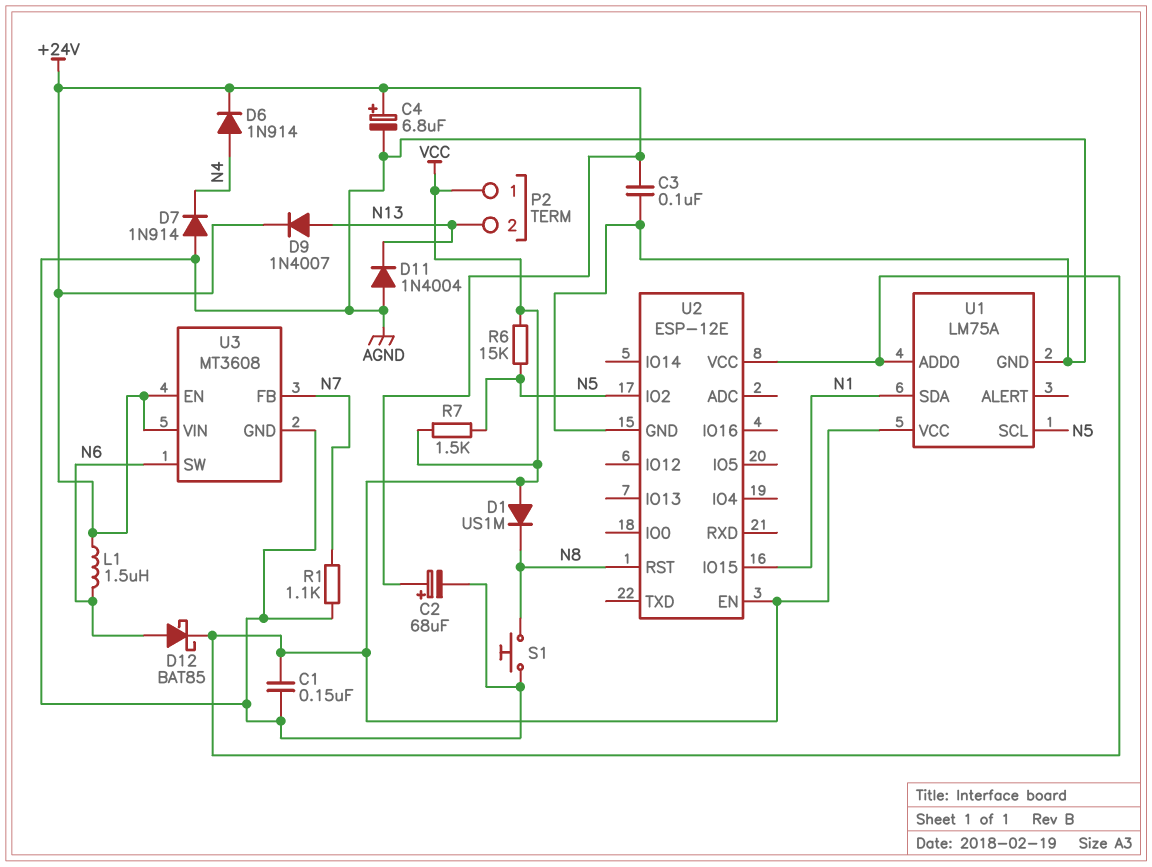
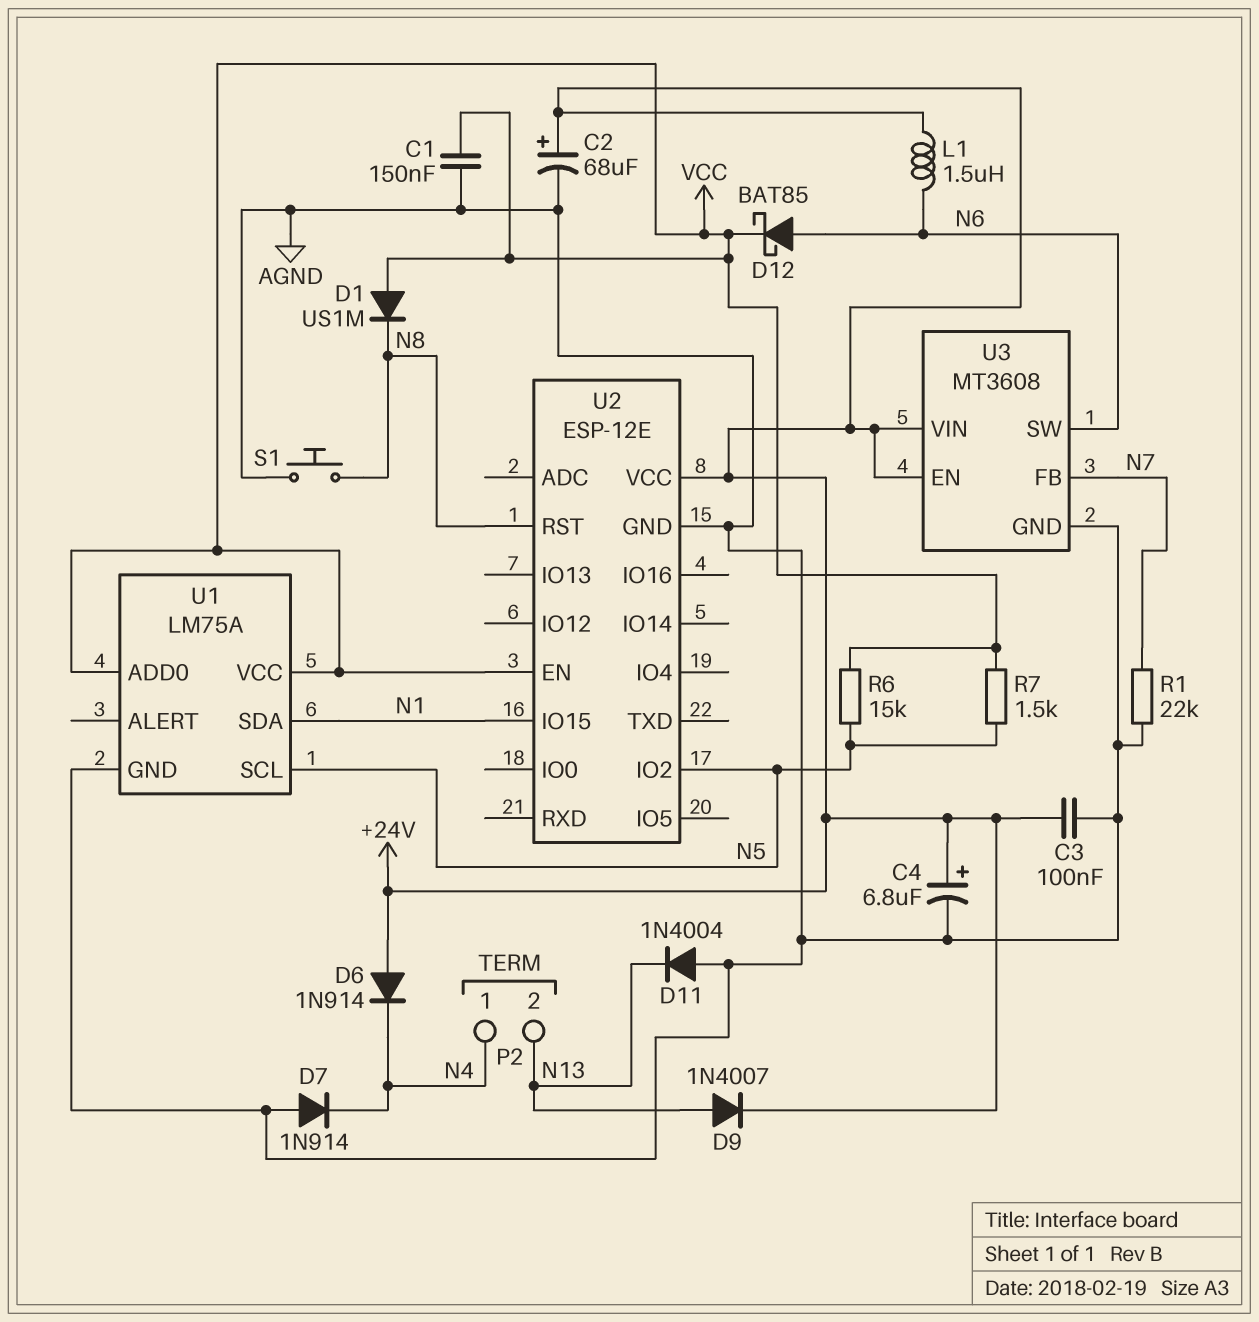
D6: diode 1N914 (A N4, K +24V) -> diode 1N914 (A +24V, K N4)
P2 pin 1: VCC -> N4
R1: 1.1k (AGND, N7) -> 22k (AGND, N7)
U2 pin VCC: VCC -> +24V

